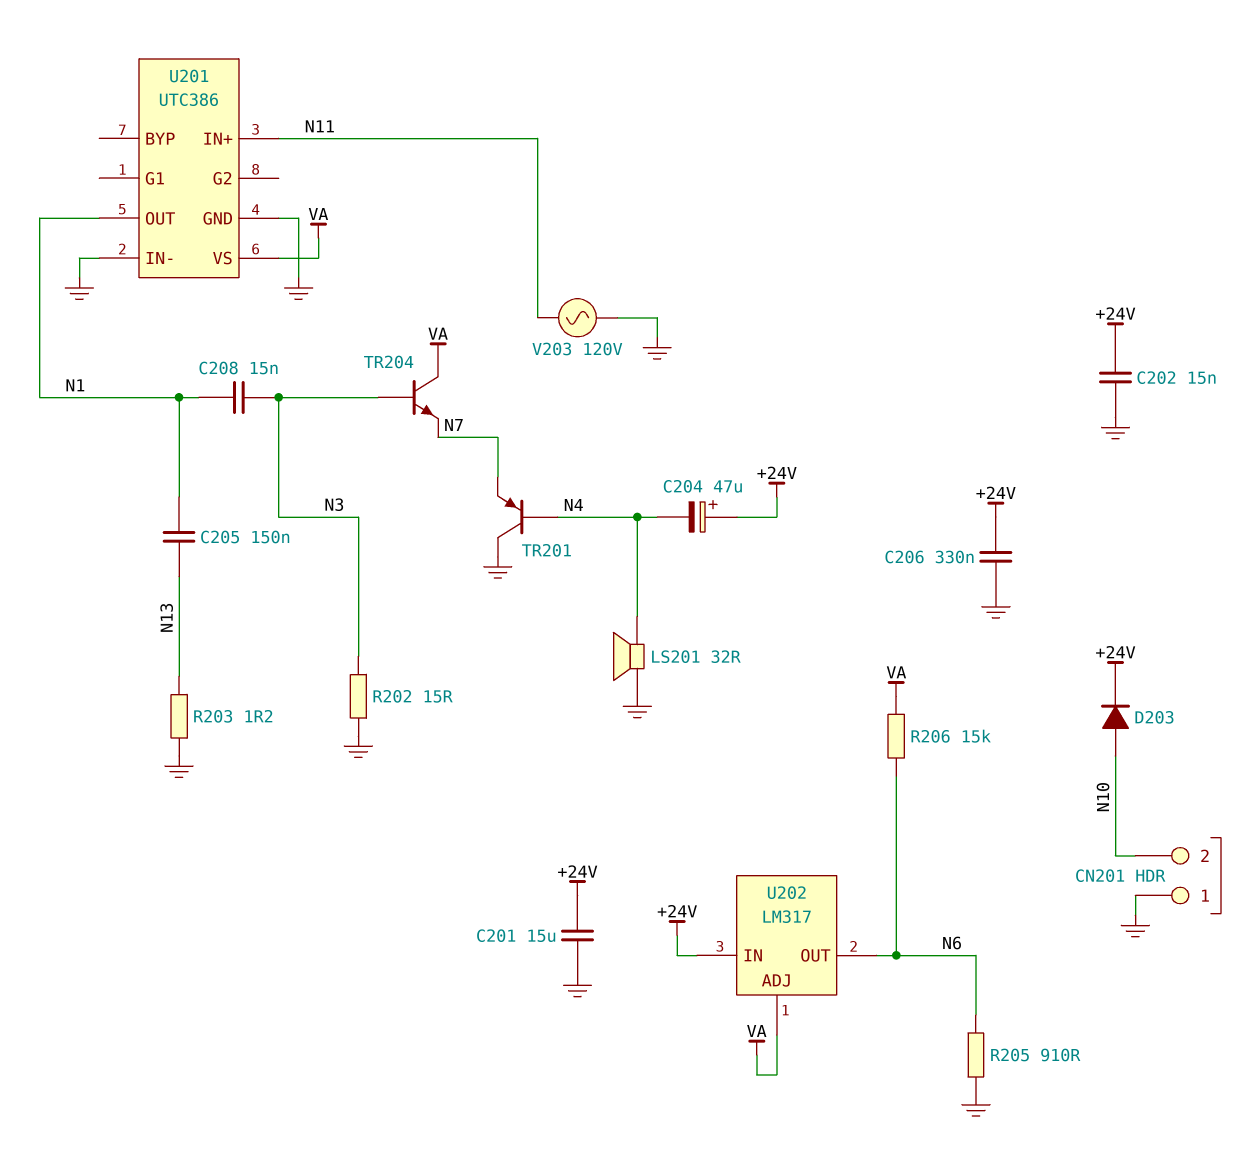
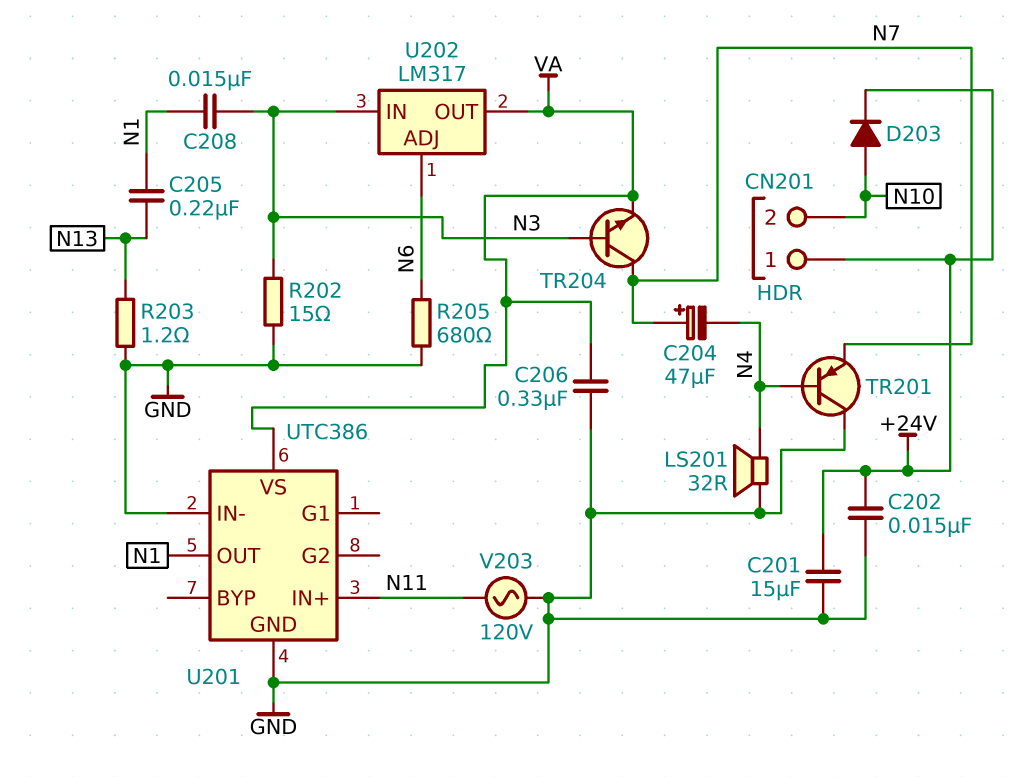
C204: 47uF (plus +24V, minus N4) -> 47uF (plus N7, minus N4)
C205: 150nF (N1, N13) -> 220nF (N1, N13)
C206: 330nF (+24V, GND) -> 330nF (GND, VA)
CN201 pin 1: GND -> +24V
R205: 910 (GND, N6) -> 680 (GND, N6)
R206: 15k (N6, VA) -> none
TR204: NPN (B N3, C VA, E N7) -> NPN (B N3, C N7, E VA)
U202 pin ADJ: VA -> N6
U202 pin IN: +24V -> N3
U202 pin OUT: N6 -> VA

